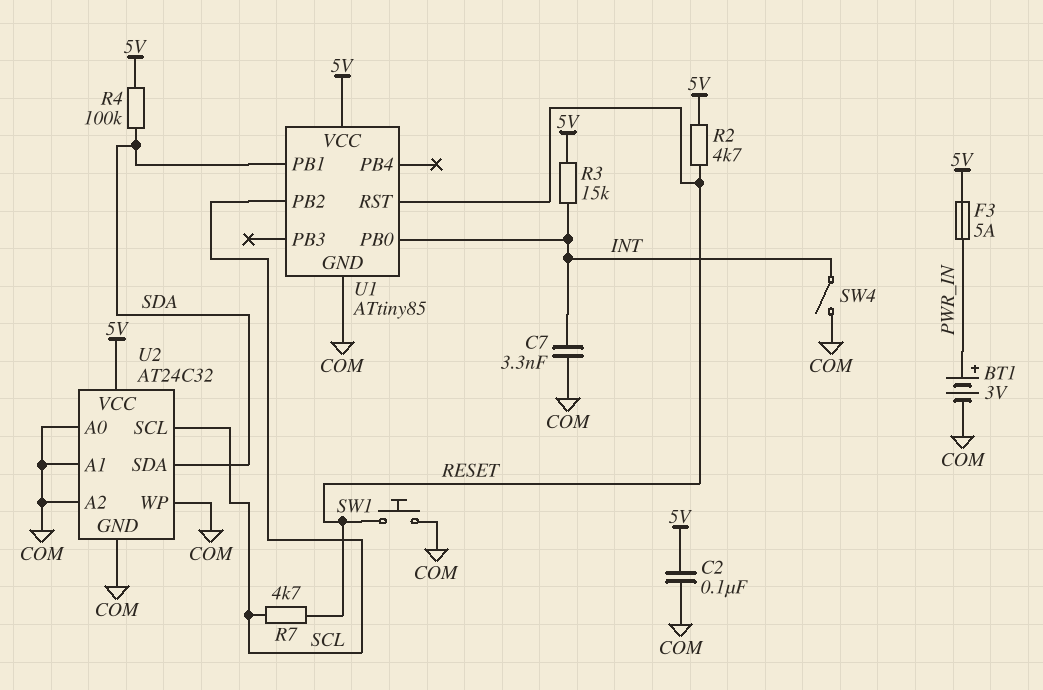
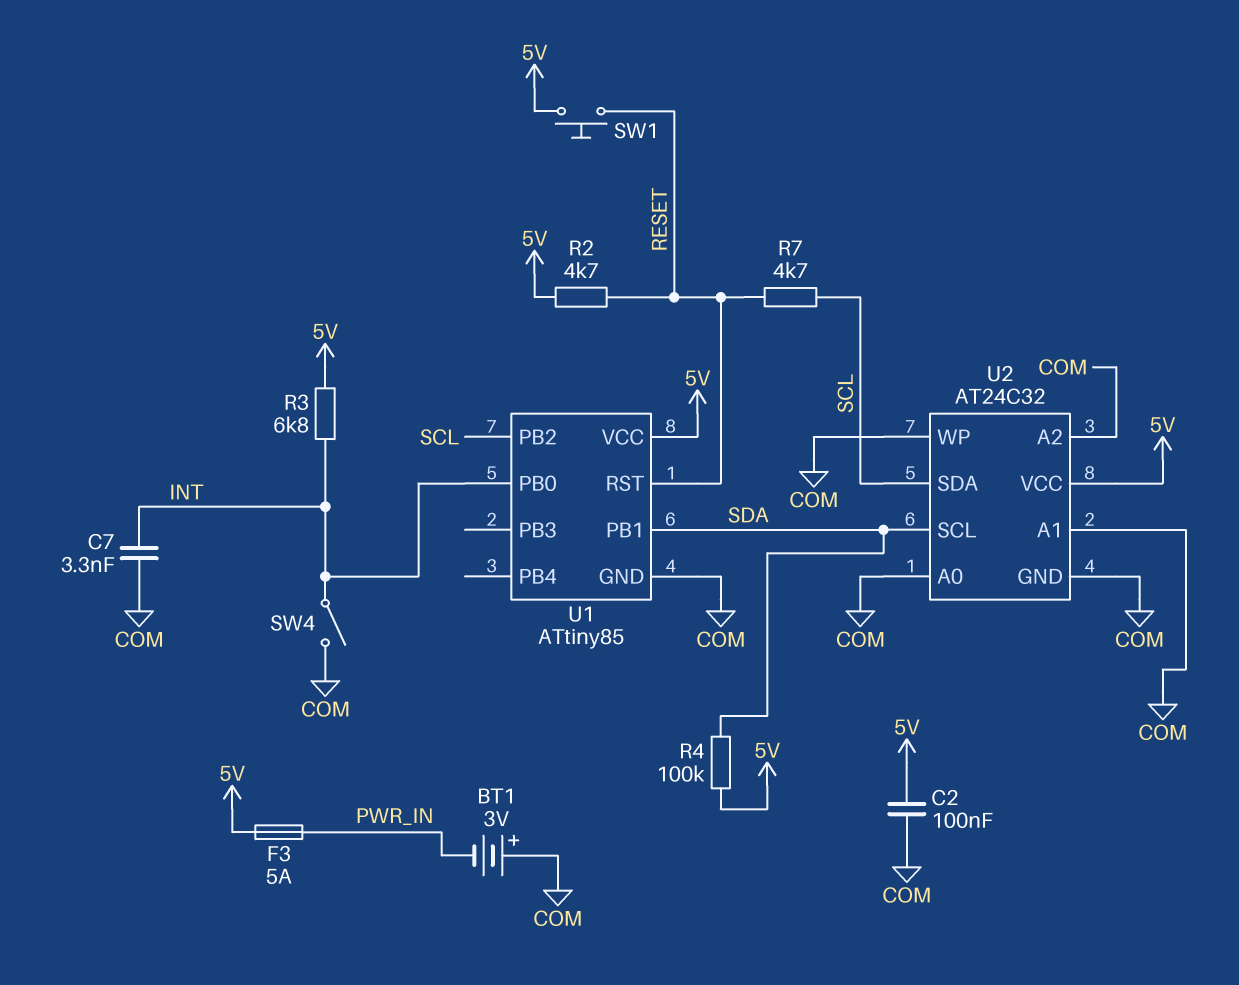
BT1: 3V (plus PWR_IN, minus COM) -> 3V (plus COM, minus PWR_IN)
R3: 15k (5V, INT) -> 6.8k (5V, INT)
SW1: button (COM, RESET) -> button (5V, RESET)
U2 pin SCL: SCL -> SDA
U2 pin SDA: SDA -> SCL

